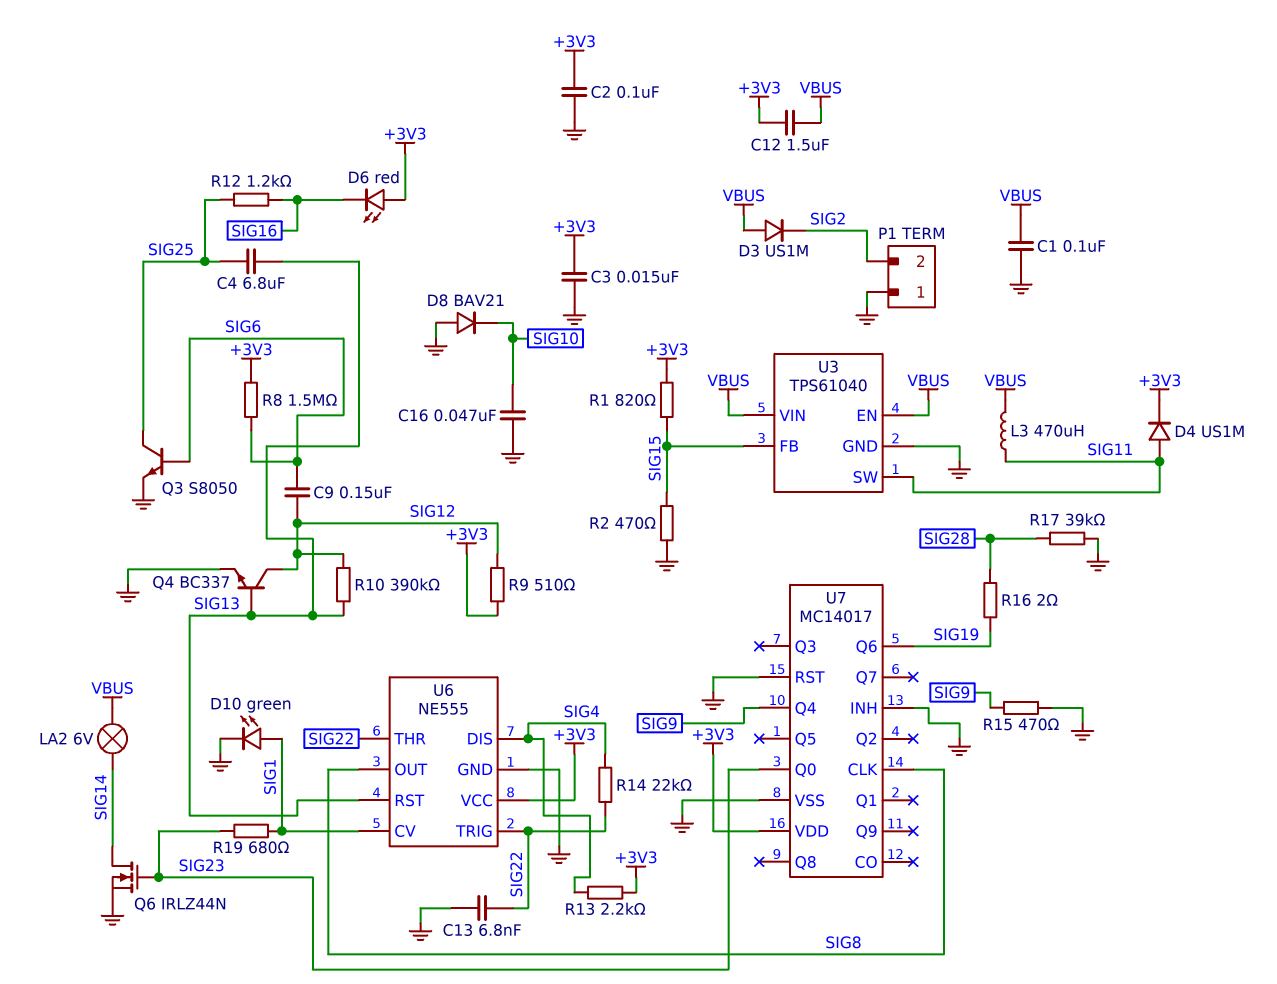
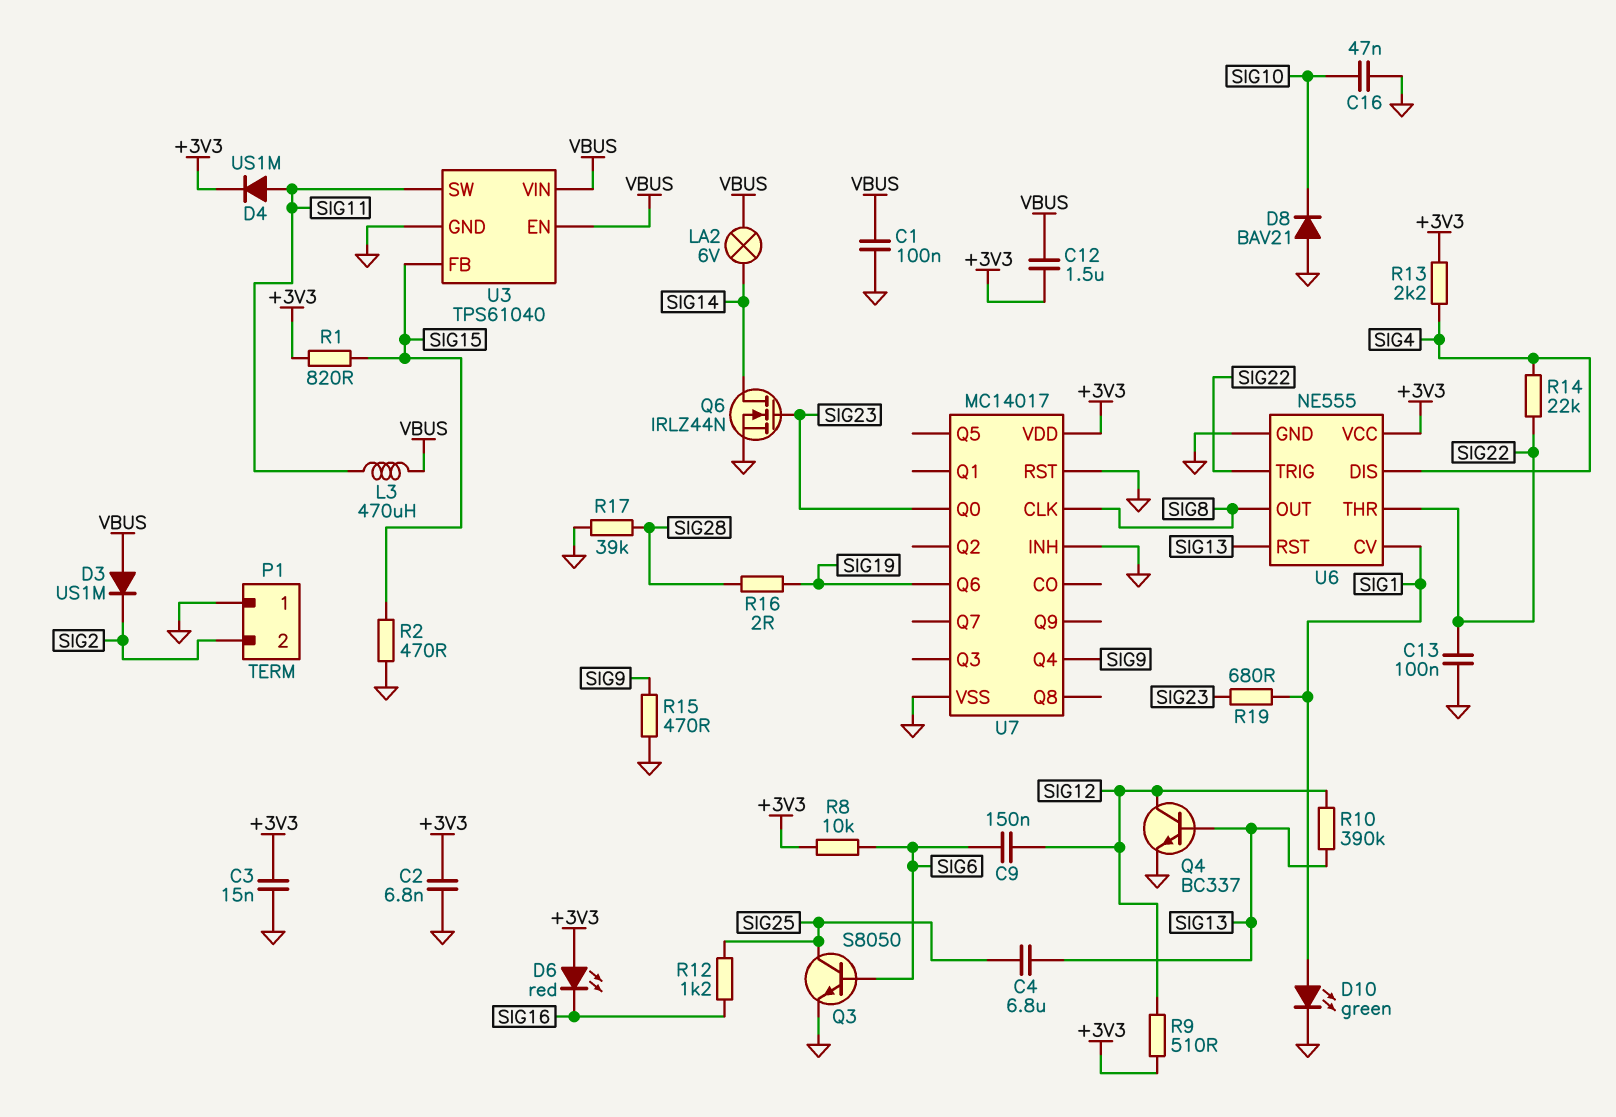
C2: 100nF (+3V3, GND) -> 6.8nF (+3V3, GND)
C13: 6.8nF (GND, SIG22) -> 100nF (GND, SIG22)
R8: 1.5M (+3V3, SIG6) -> 10k (+3V3, SIG6)

